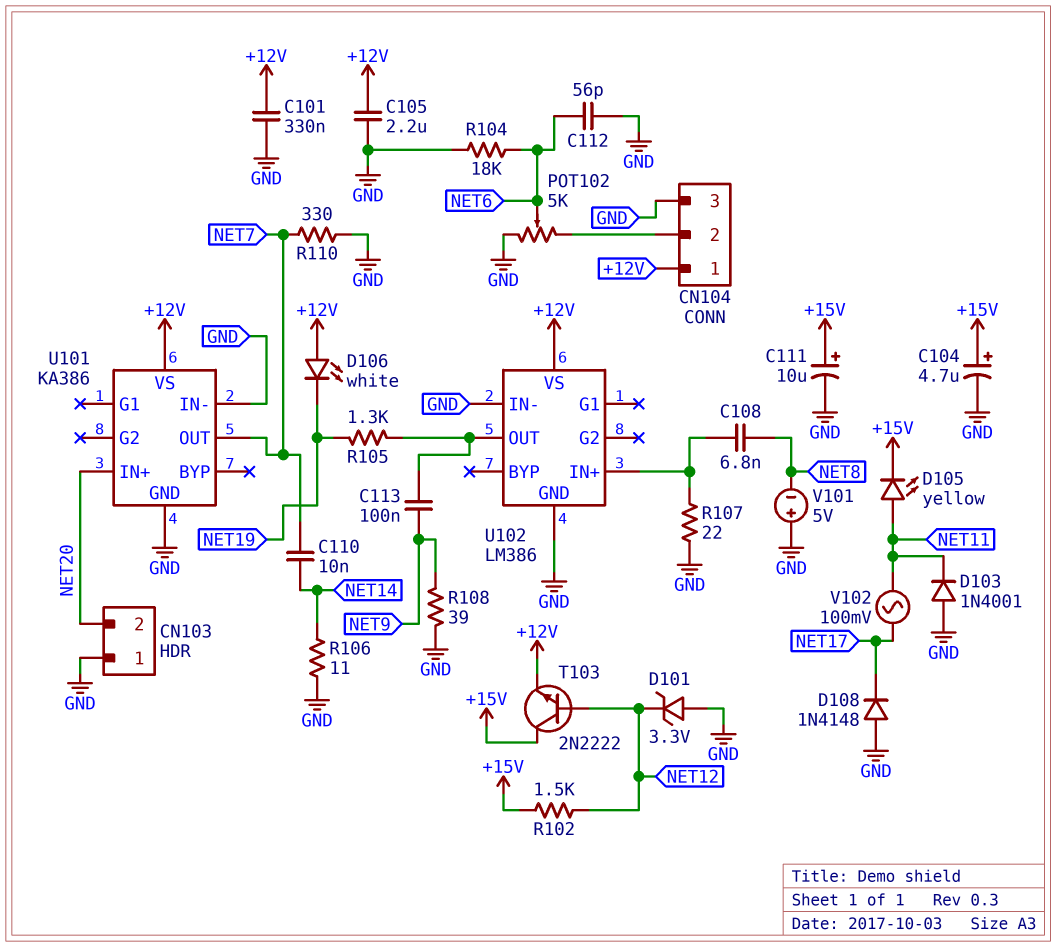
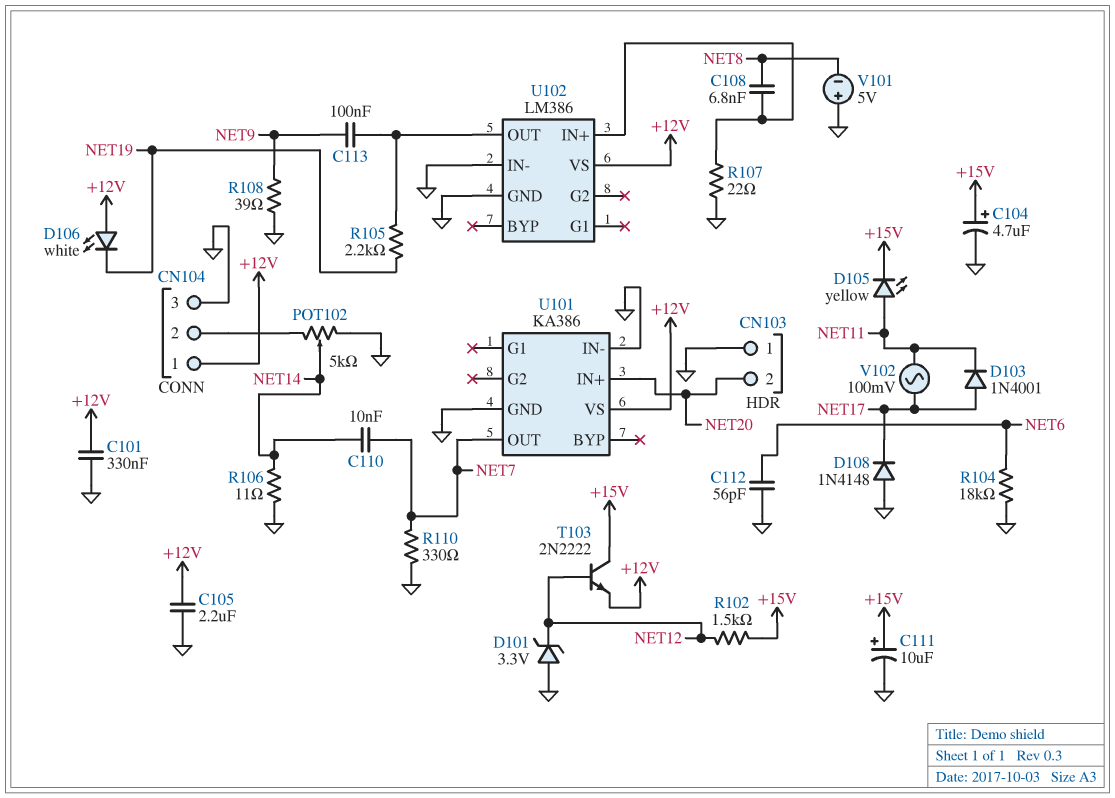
D103: diode 1N4001 (A GND, K NET11) -> diode 1N4001 (A NET17, K NET11)
POT102: 5k (CN104/2, GND, wiper NET6) -> 5k (CN104/2, GND, wiper NET14)
R105: 1.3k (NET19, U102/OUT) -> 2.2k (NET19, U102/OUT)

